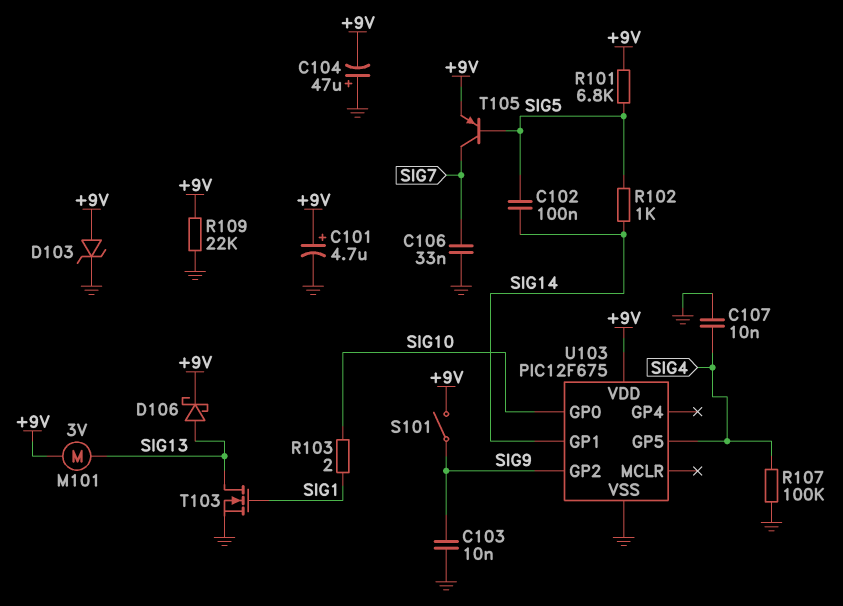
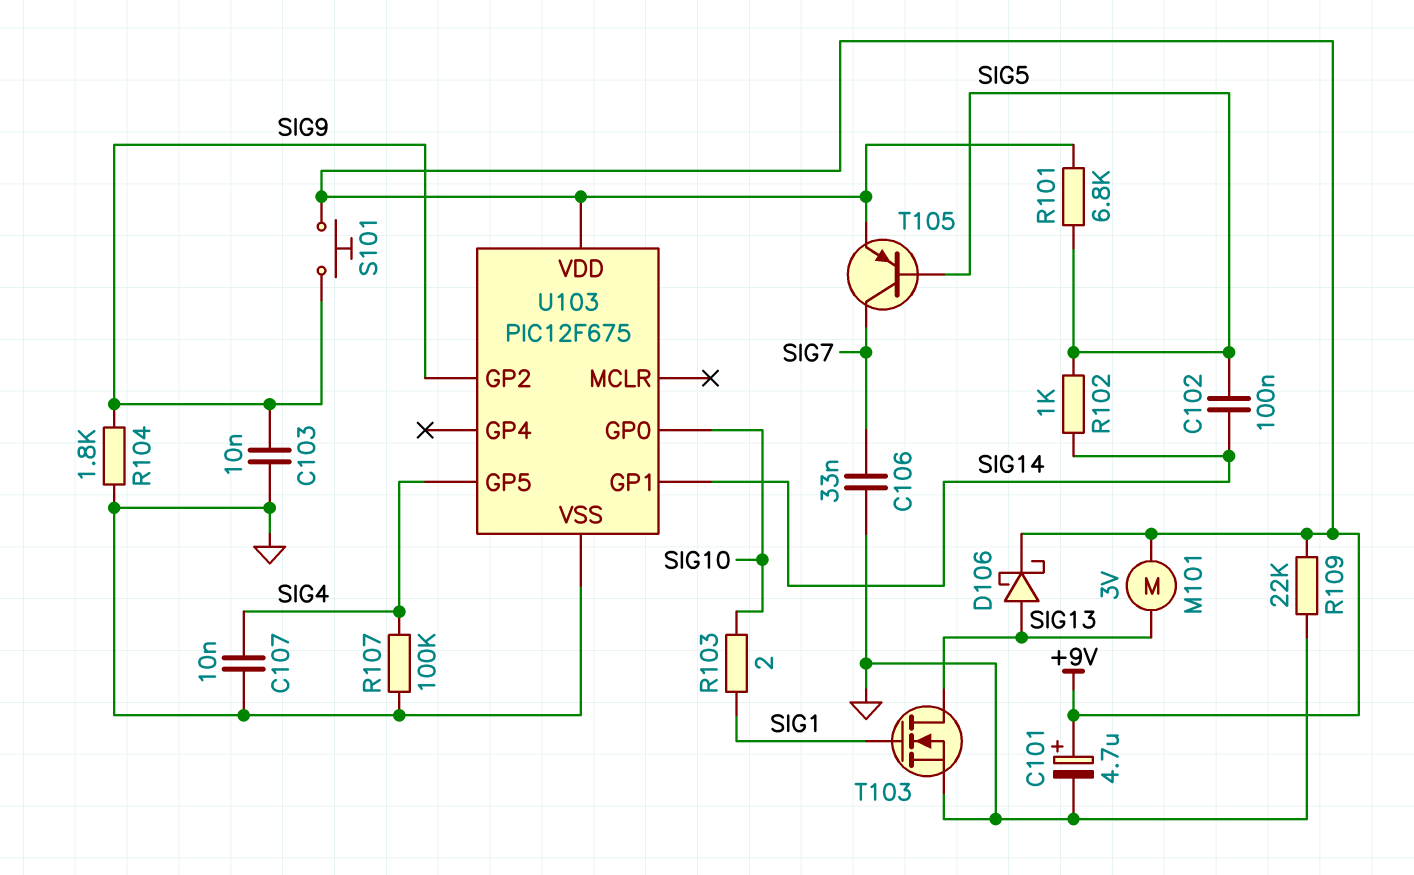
C104: 47uF (plus GND, minus +9V) -> none
D103: zener (A +9V, K GND) -> none
R104: none -> 1.8k (GND, SIG9)
S101: switch (+9V, SIG9) -> button (+9V, SIG9)

